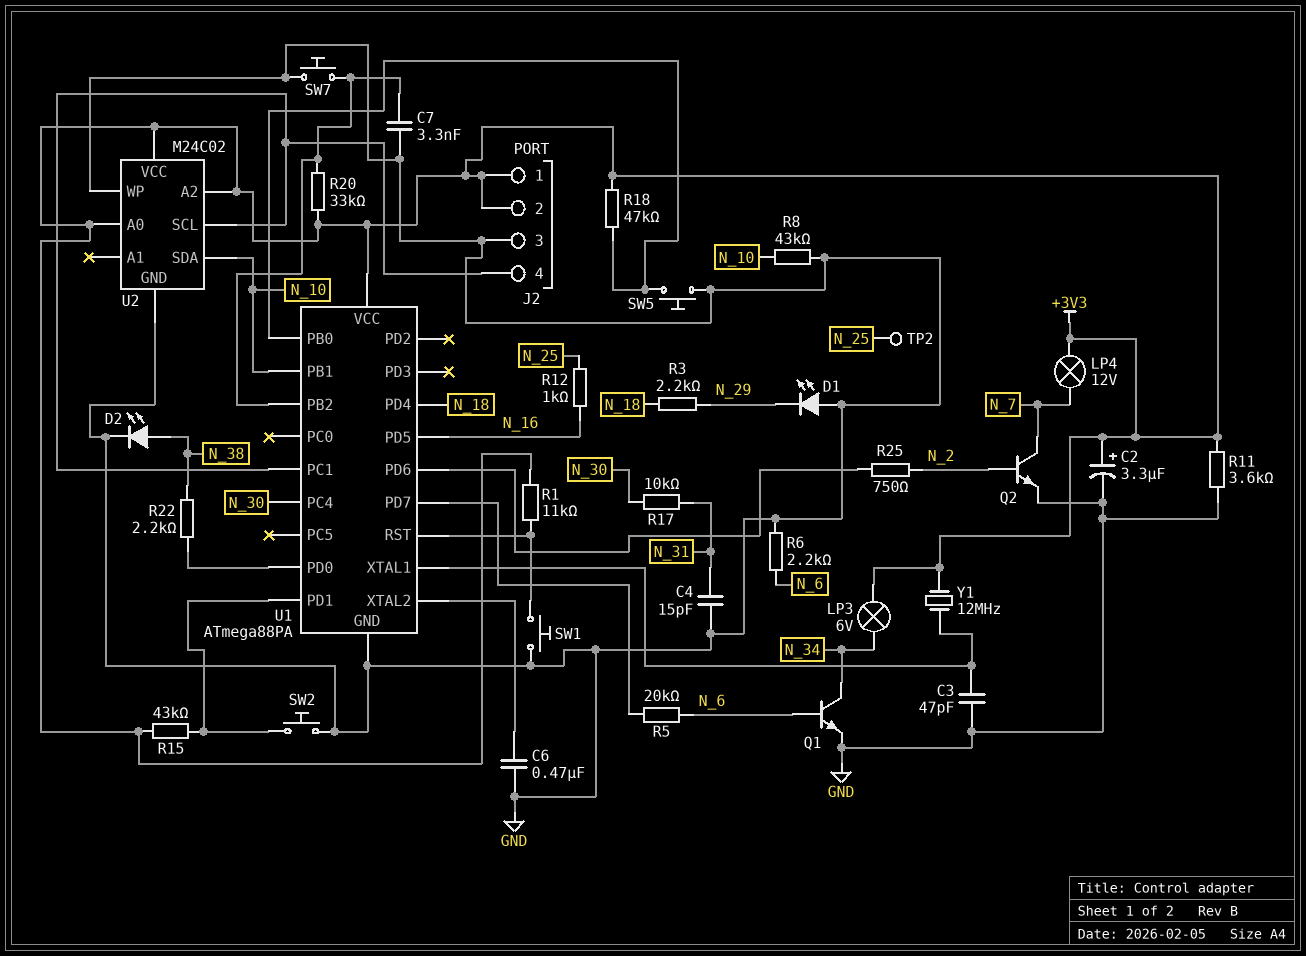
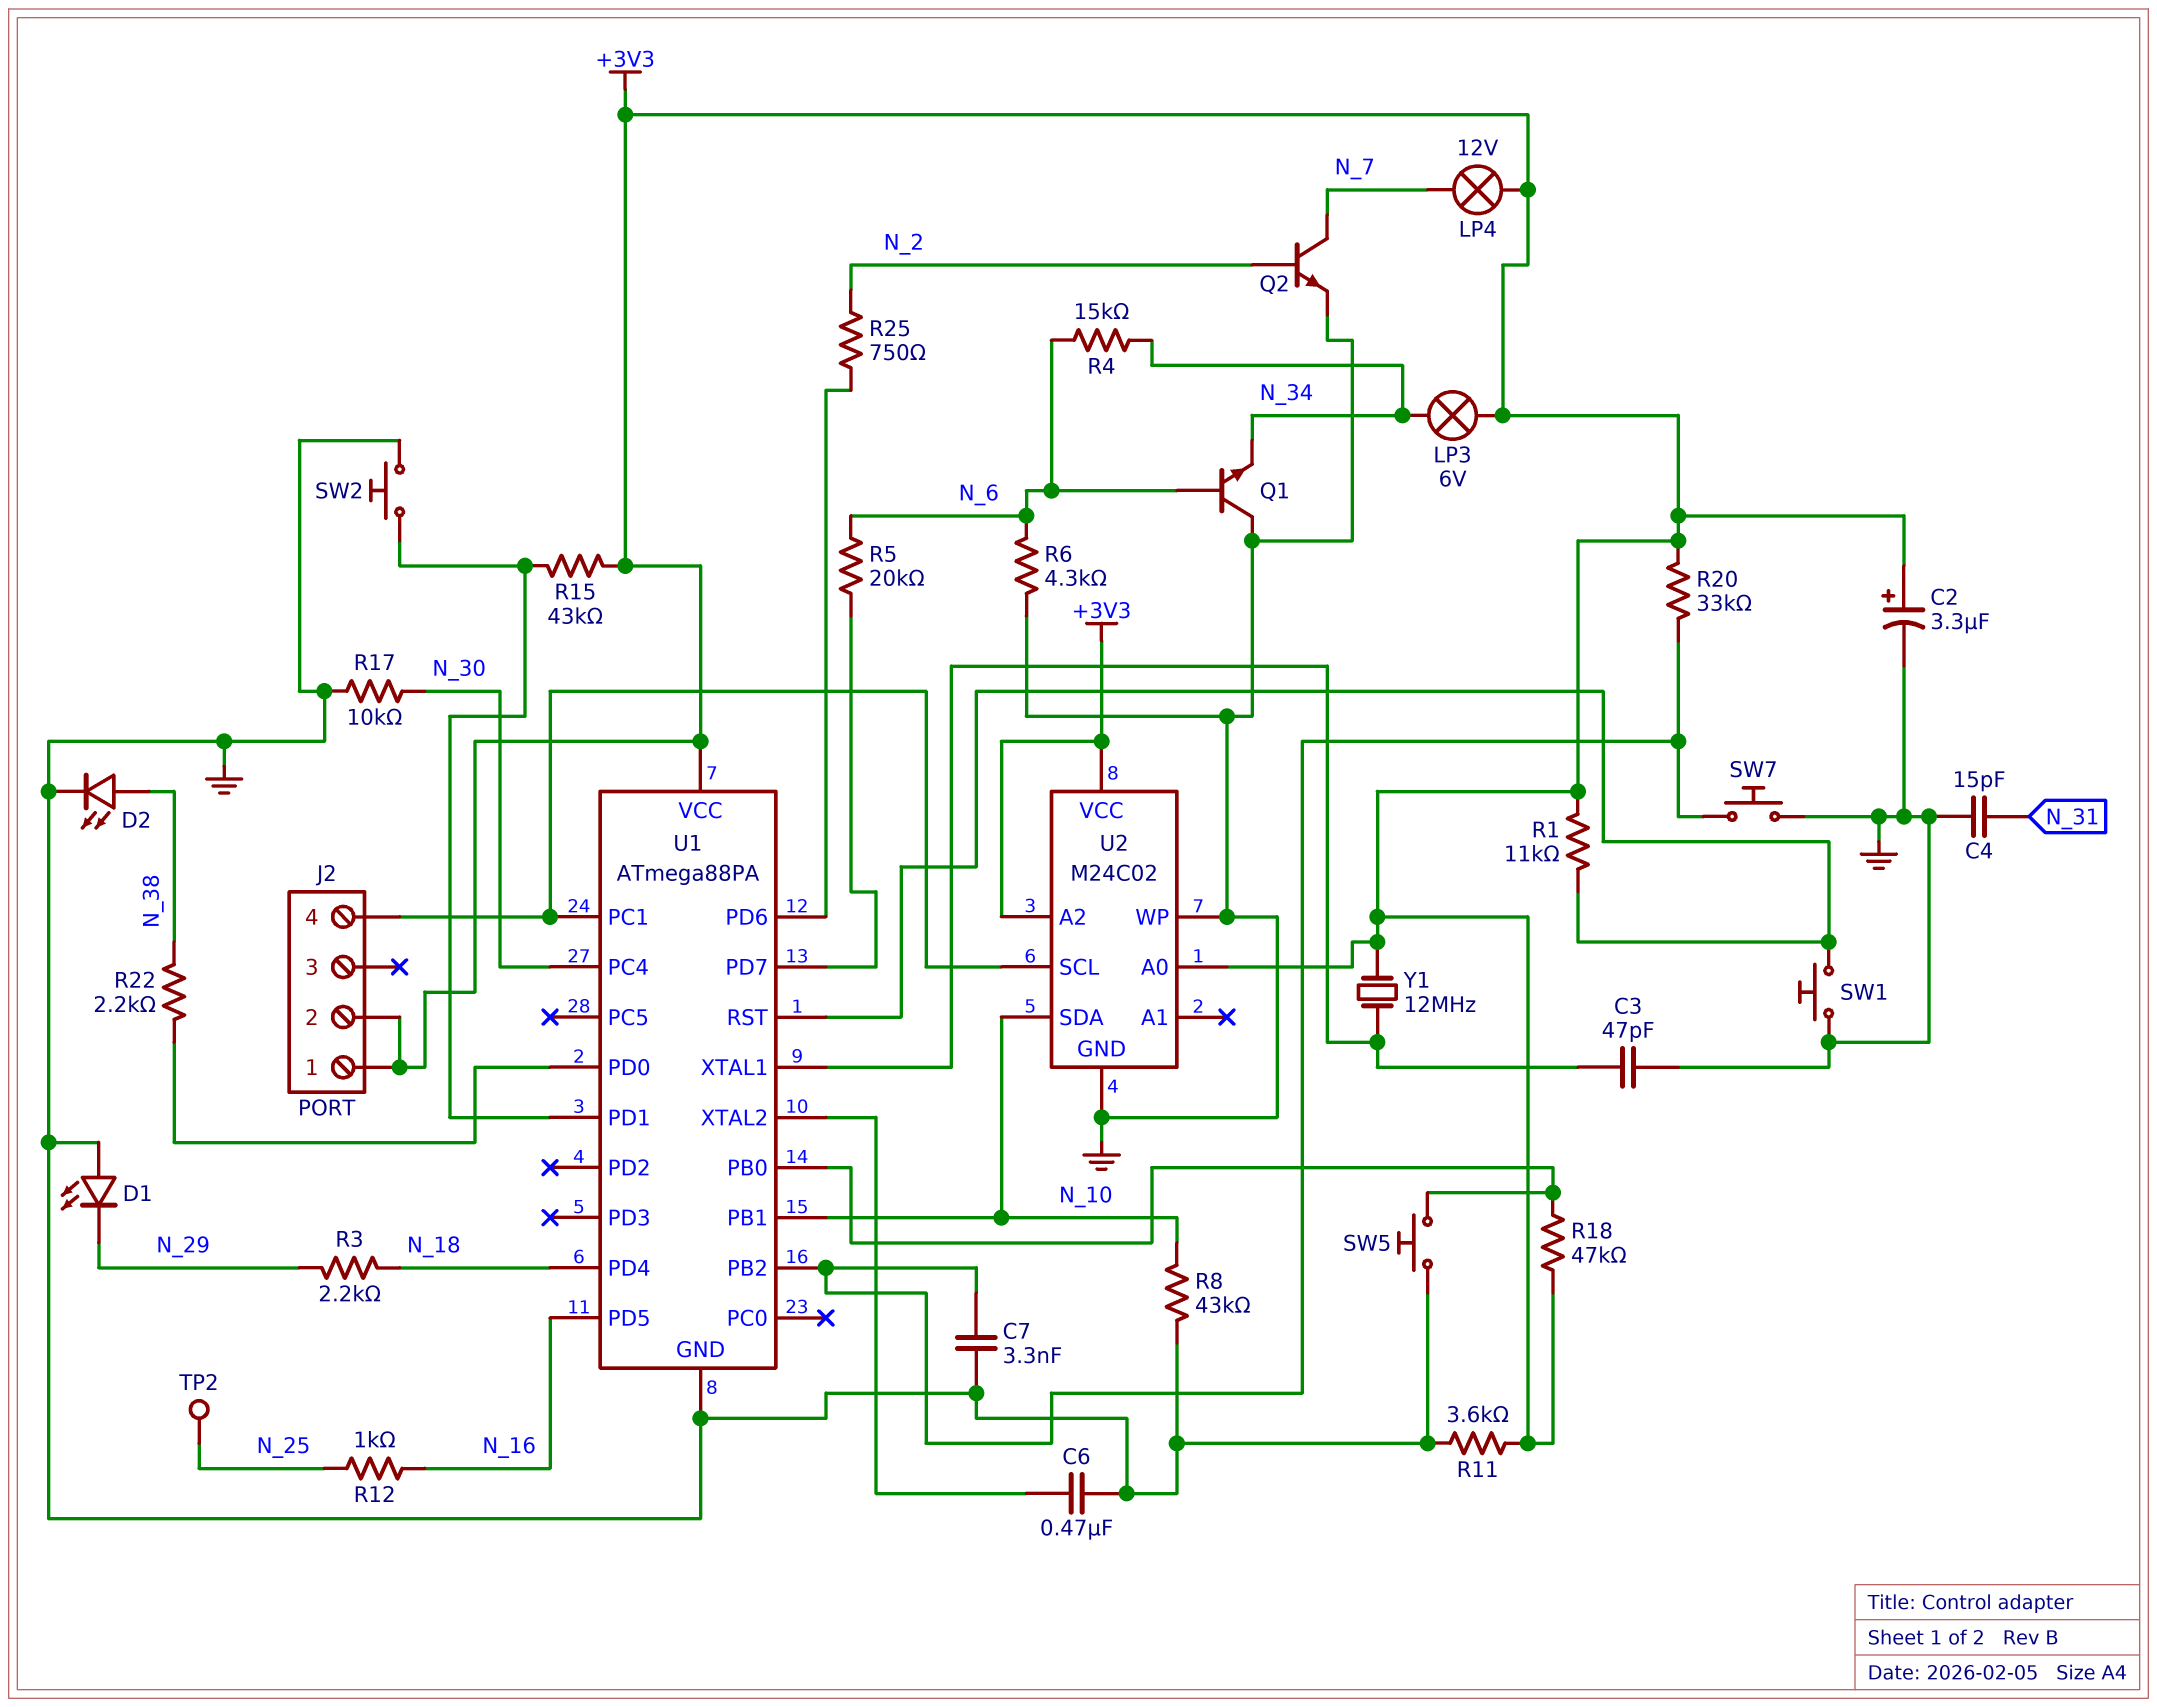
J2 pin 3: GND -> none
Q1: NPN (B N_6, C N_34, E GND) -> NPN (B N_6, C GND, E N_34)
R4: none -> 15k (N_6, N_34)
R6: 2.2k (GND, N_6) -> 4.3k (GND, N_6)
R17: 10k (N_30, N_31) -> 10k (GND, N_30)

